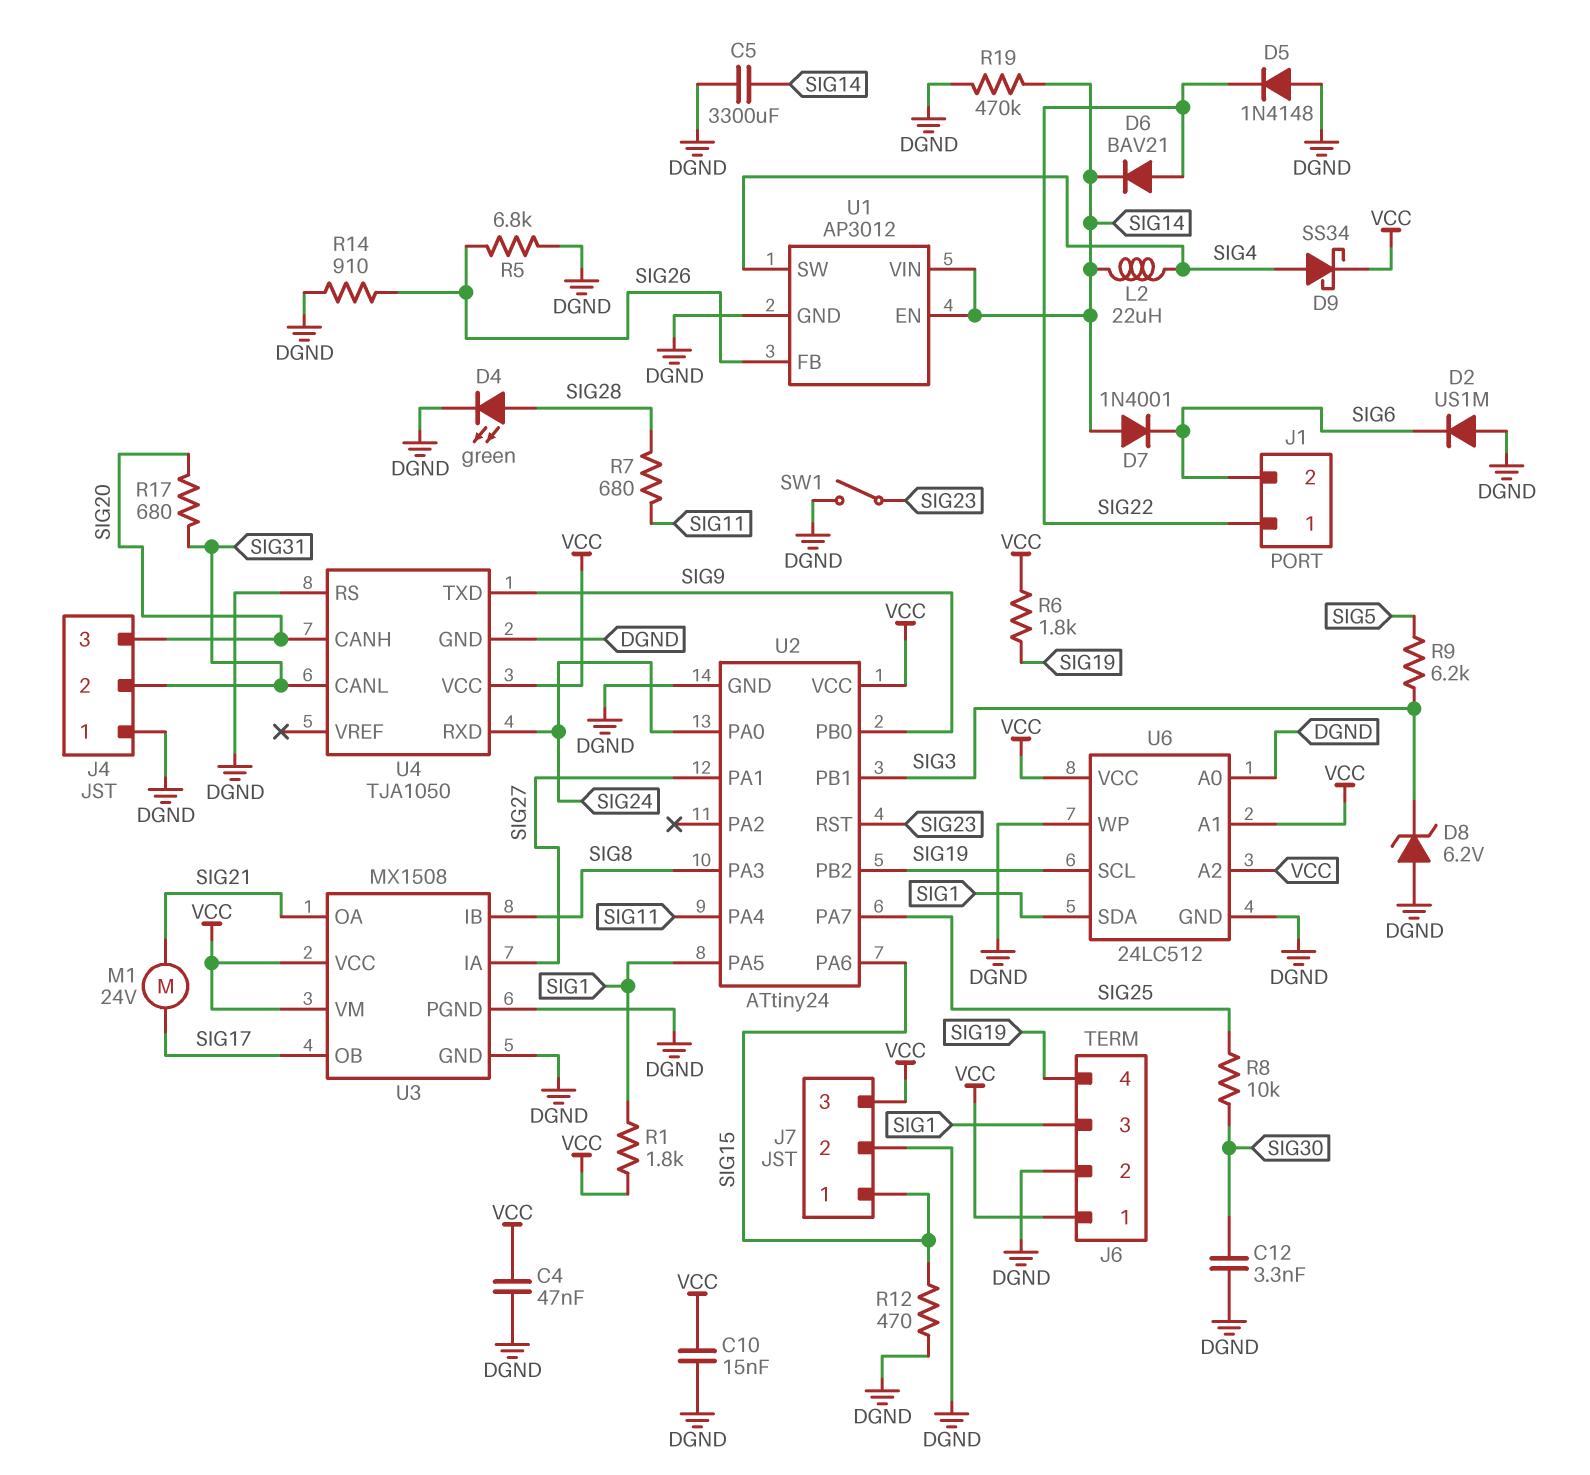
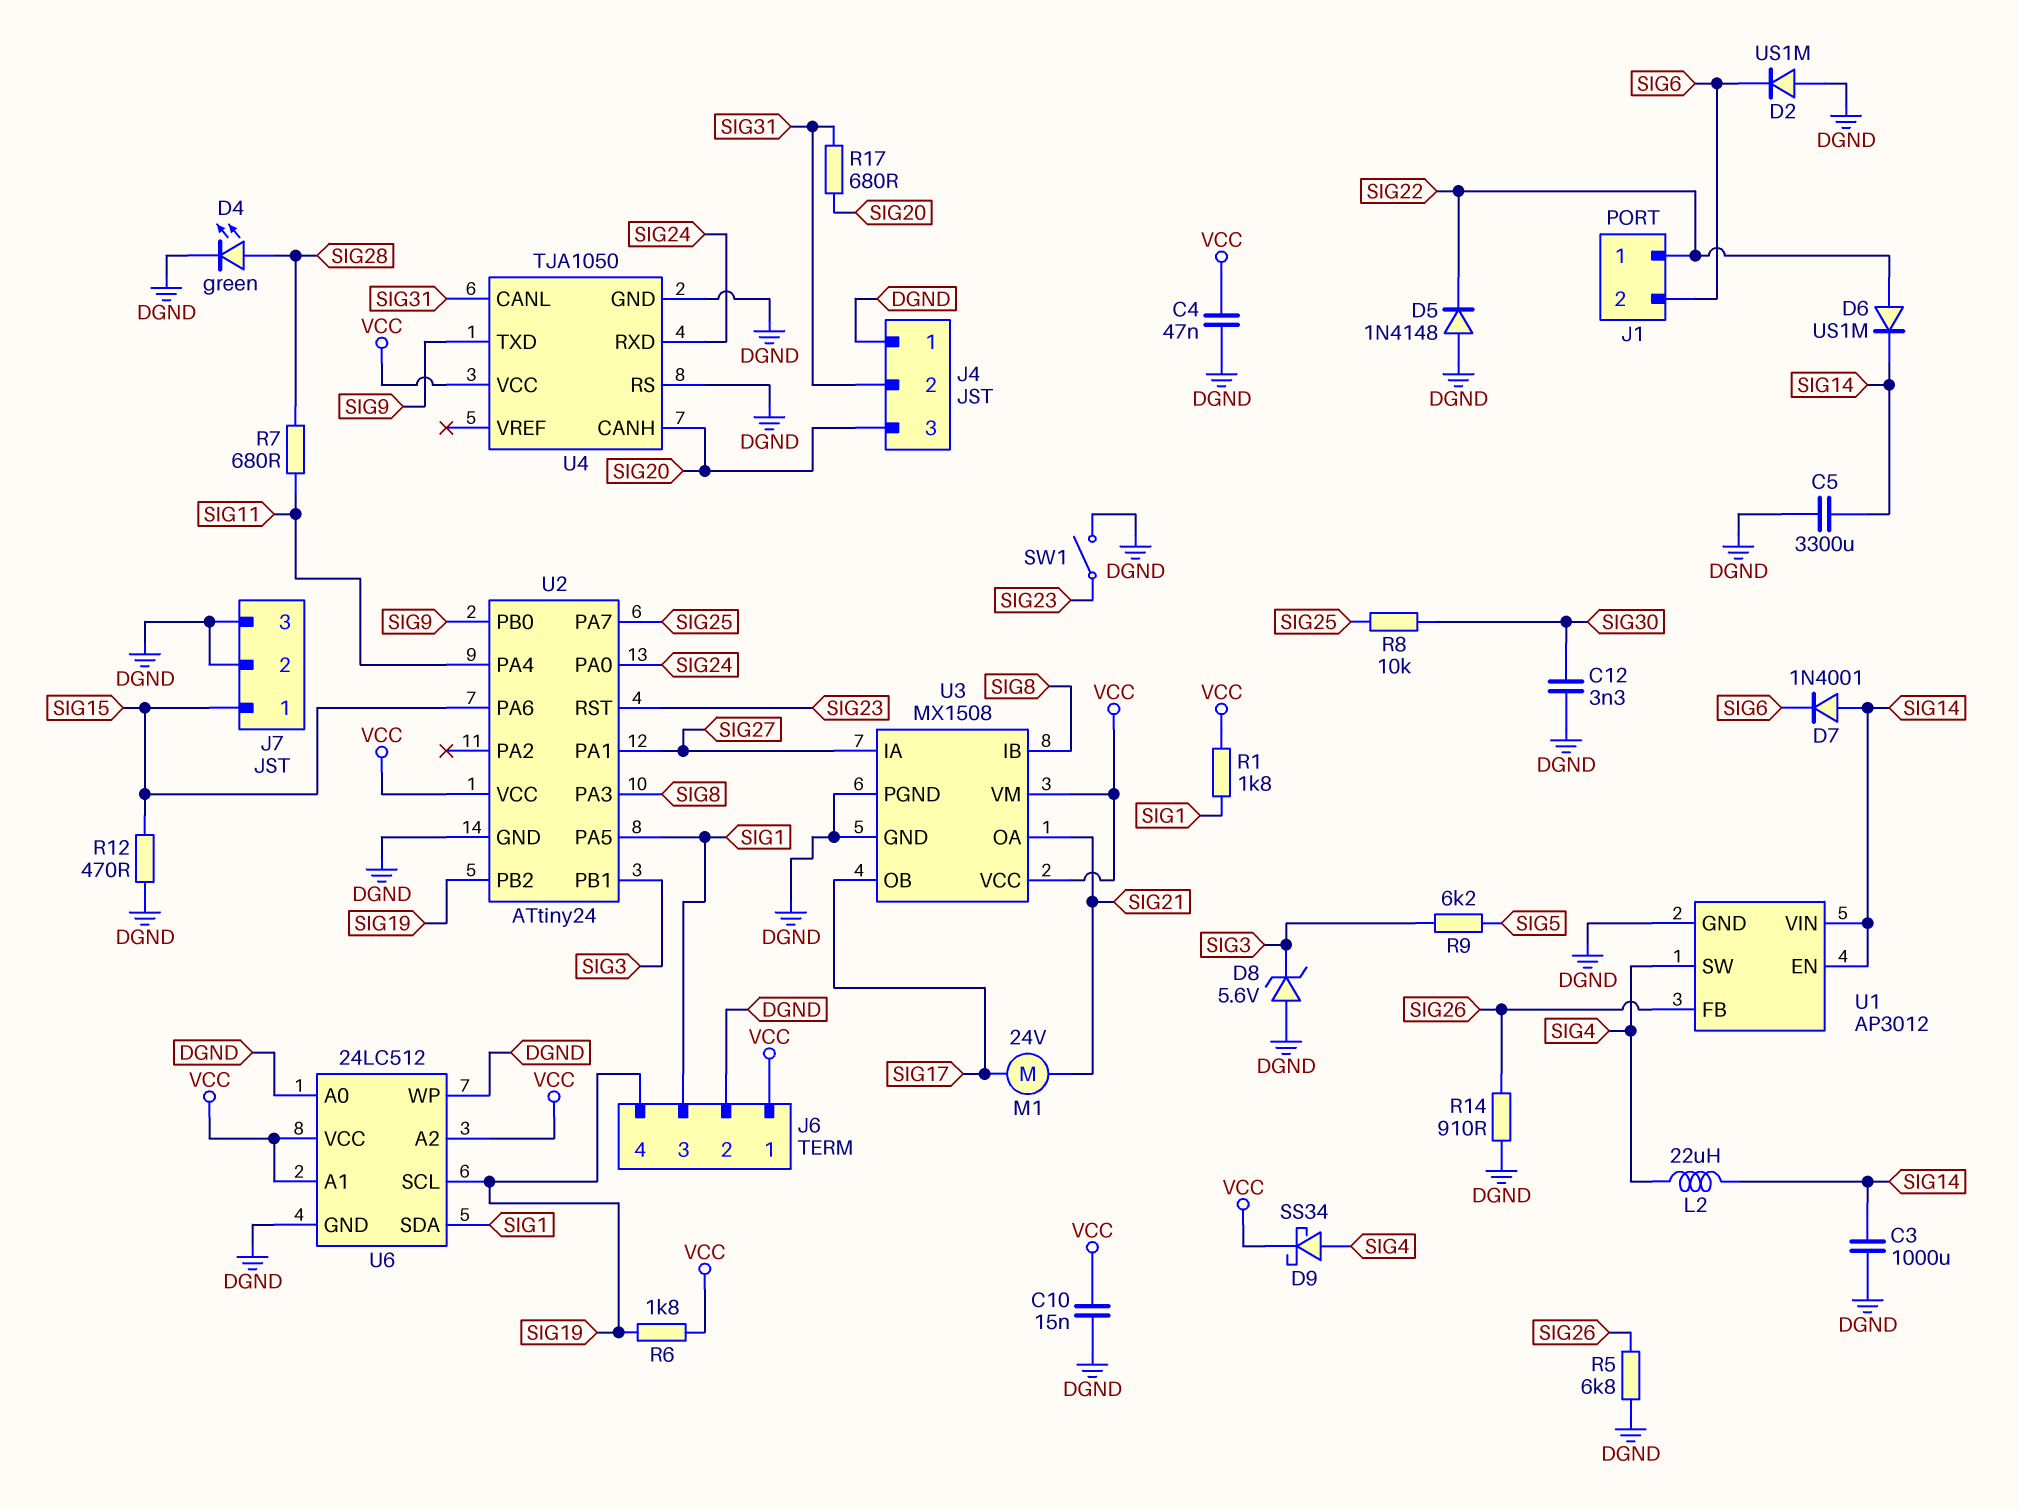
C3: none -> 1000uF (DGND, SIG14)
D6: diode BAV21 (A SIG22, K SIG14) -> diode US1M (A SIG22, K SIG14)
D8: zener 6.2V (A DGND, K SIG3) -> zener 5.6V (A DGND, K SIG3)
J7 pin 3: VCC -> DGND
R19: 470k (DGND, SIG14) -> none

